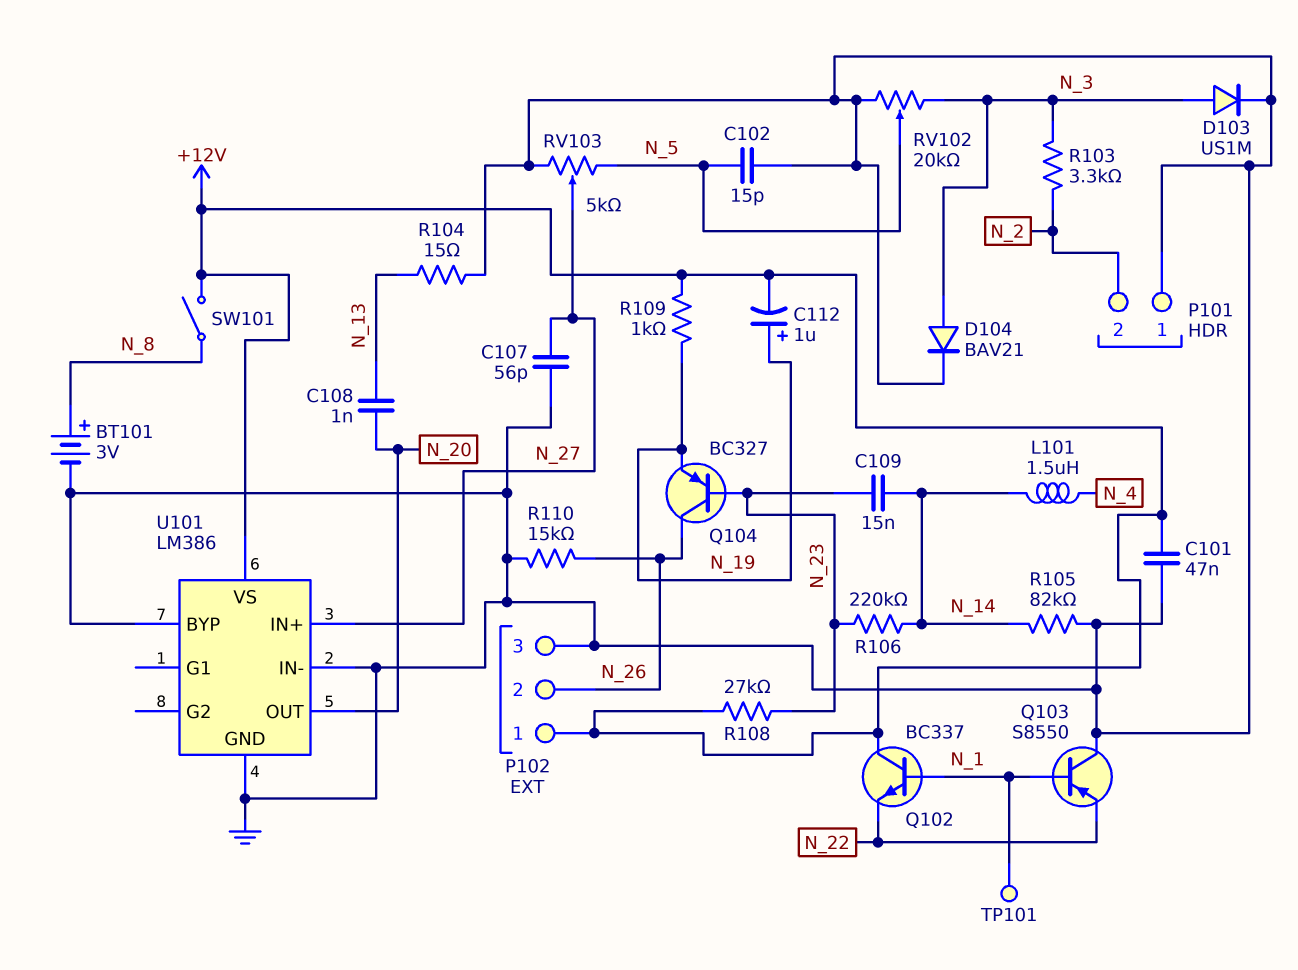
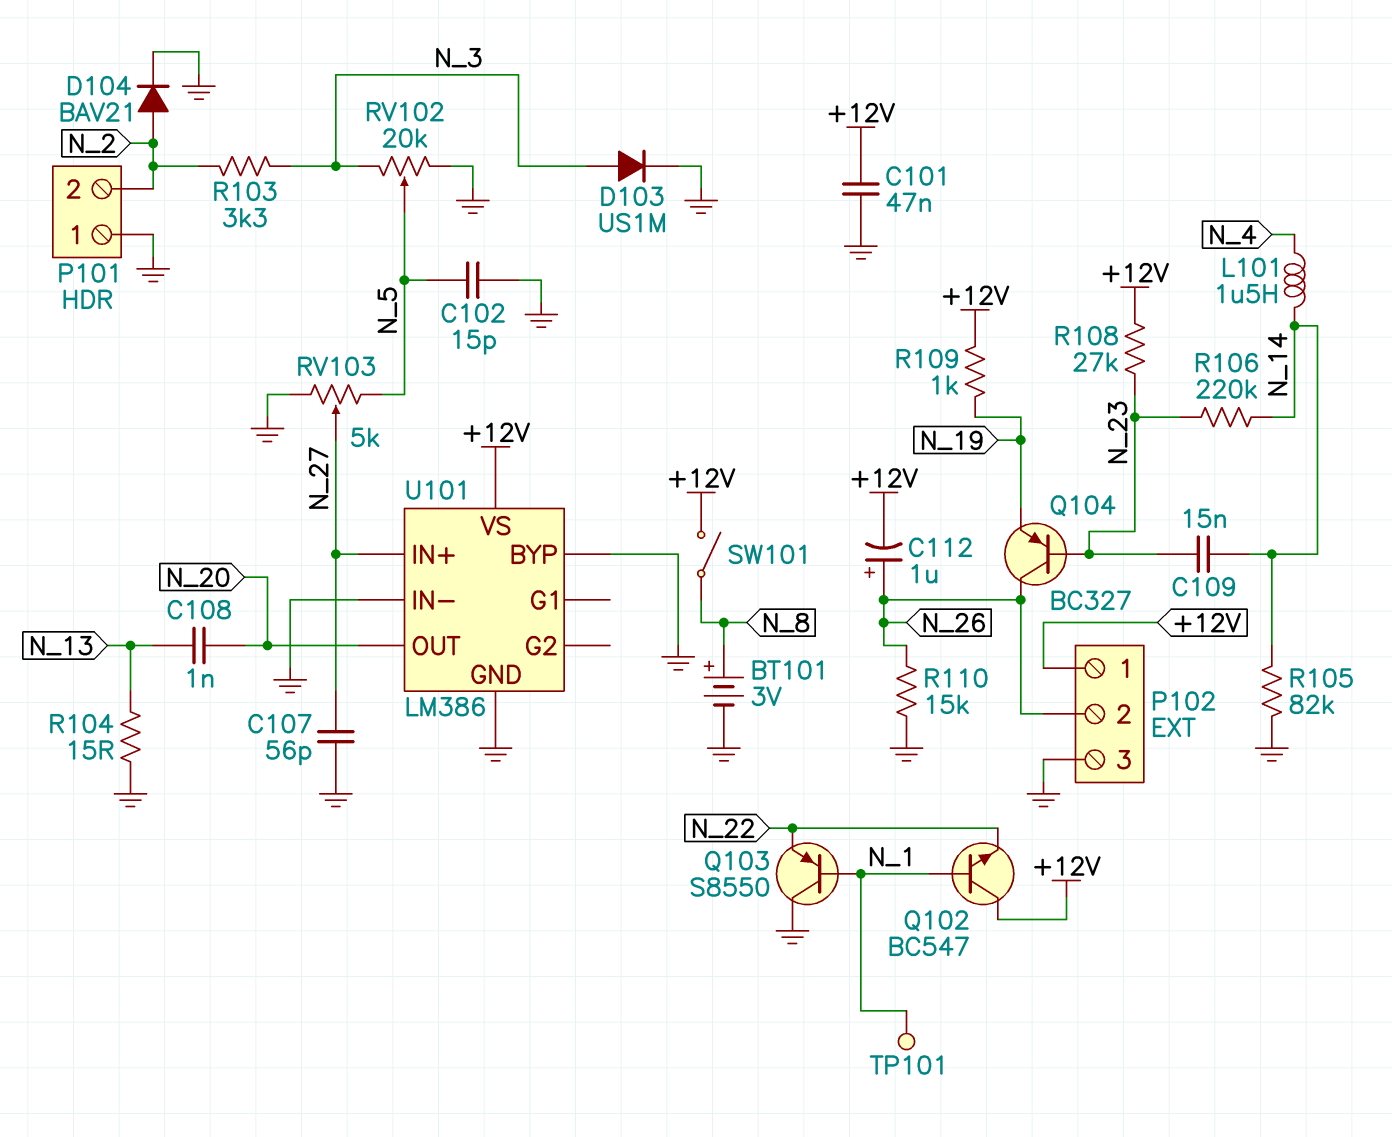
C112: 1uF (plus N_19, minus +12V) -> 1uF (plus N_26, minus +12V)
D104: diode BAV21 (A N_3, K GND) -> diode BAV21 (A N_2, K GND)
Q102: NPN BC337 (B N_1, C +12V, E N_22) -> NPN BC547 (B N_1, C +12V, E N_22)

